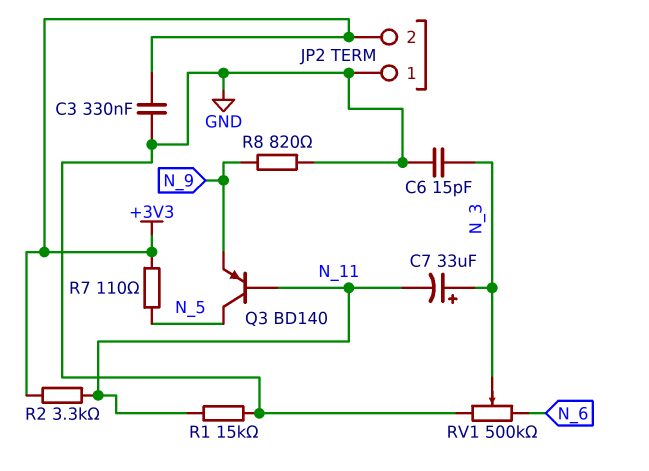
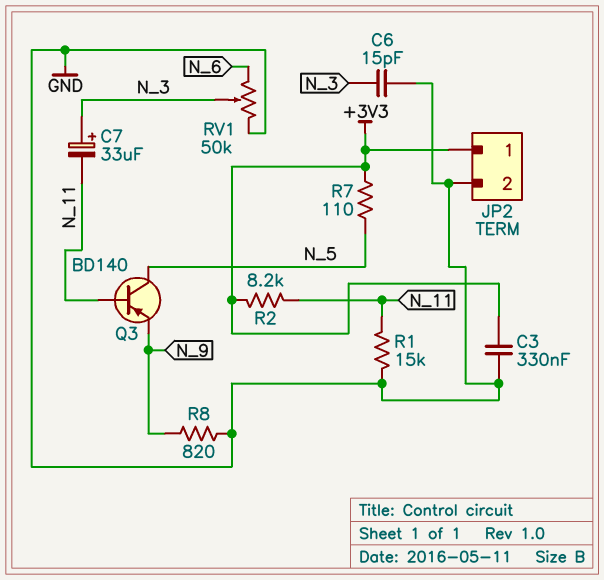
JP2 pin 1: GND -> +3V3
JP2 pin 2: +3V3 -> GND
R2: 3.3k (+3V3, N_11) -> 8.2k (+3V3, N_11)
RV1: 500k (GND, N_6, wiper N_3) -> 50k (GND, N_6, wiper N_3)

